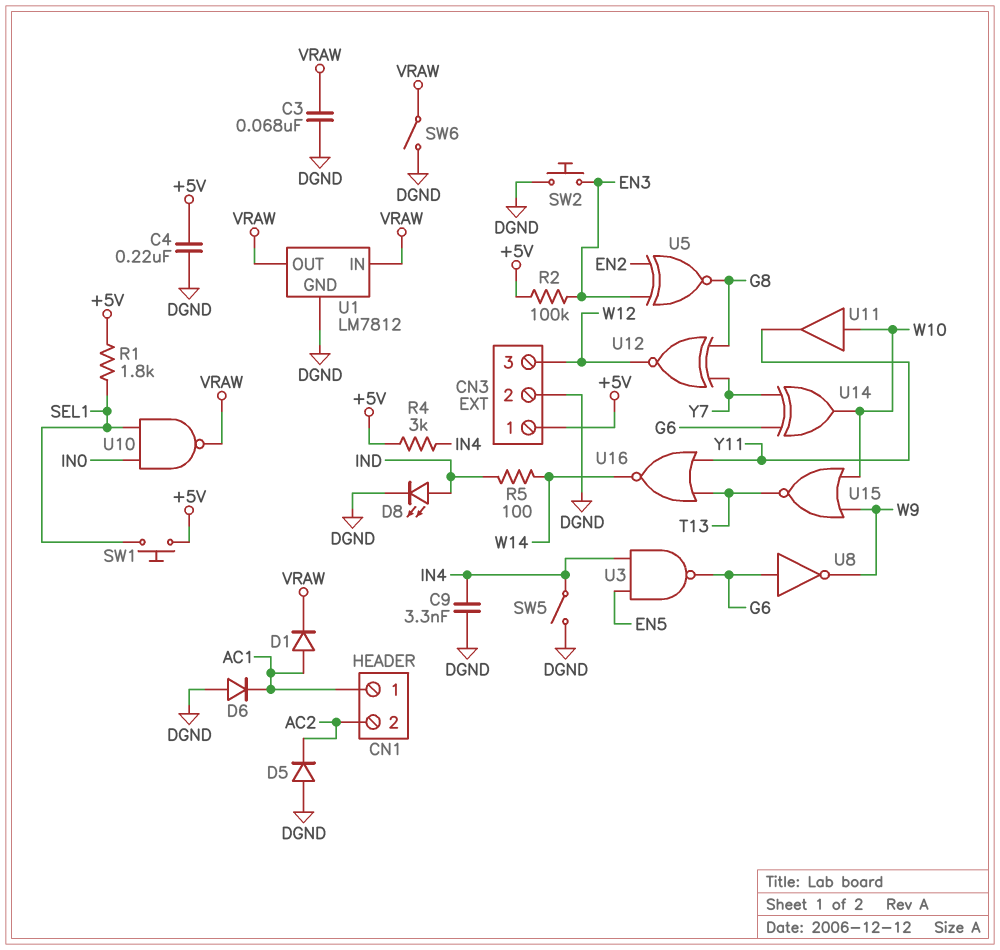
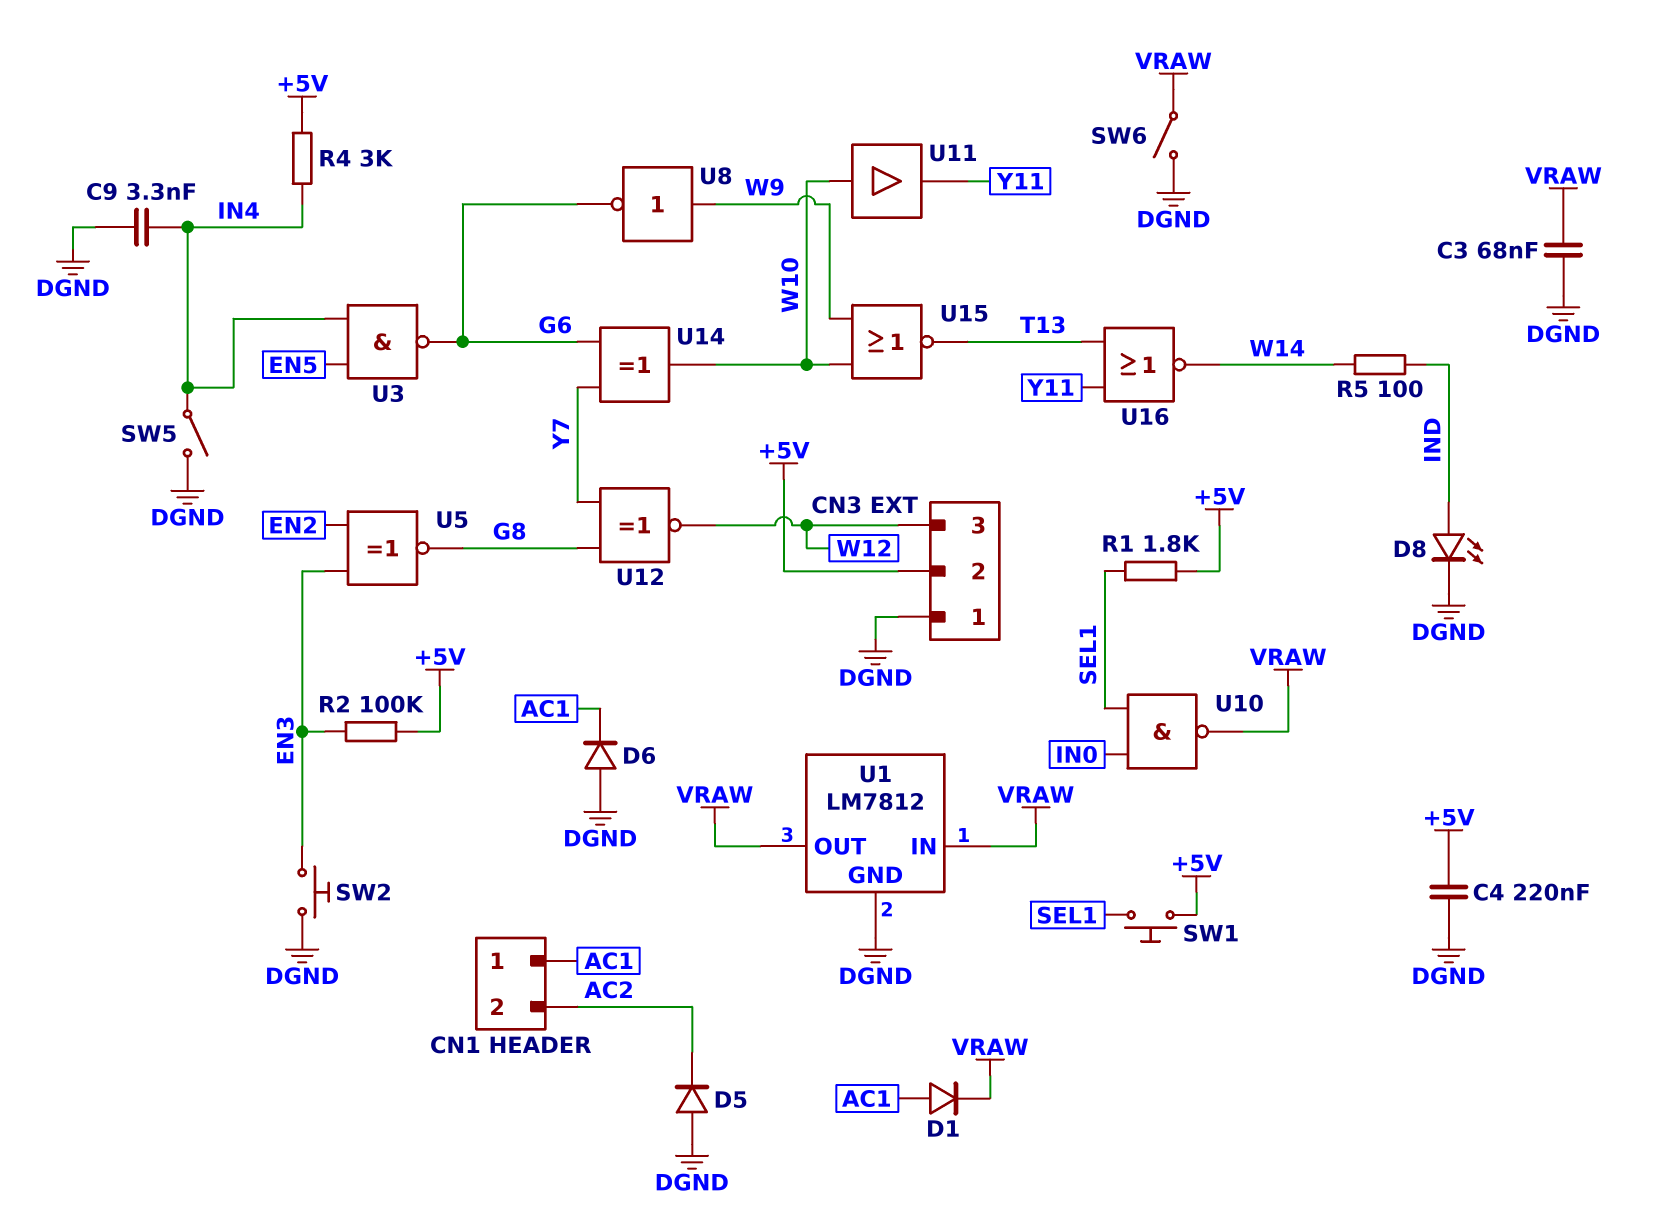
CN3 pin 1: +5V -> DGND
CN3 pin 2: DGND -> +5V
U8: NOT (in G6, out W9) -> NOT (in W9, out G6)

